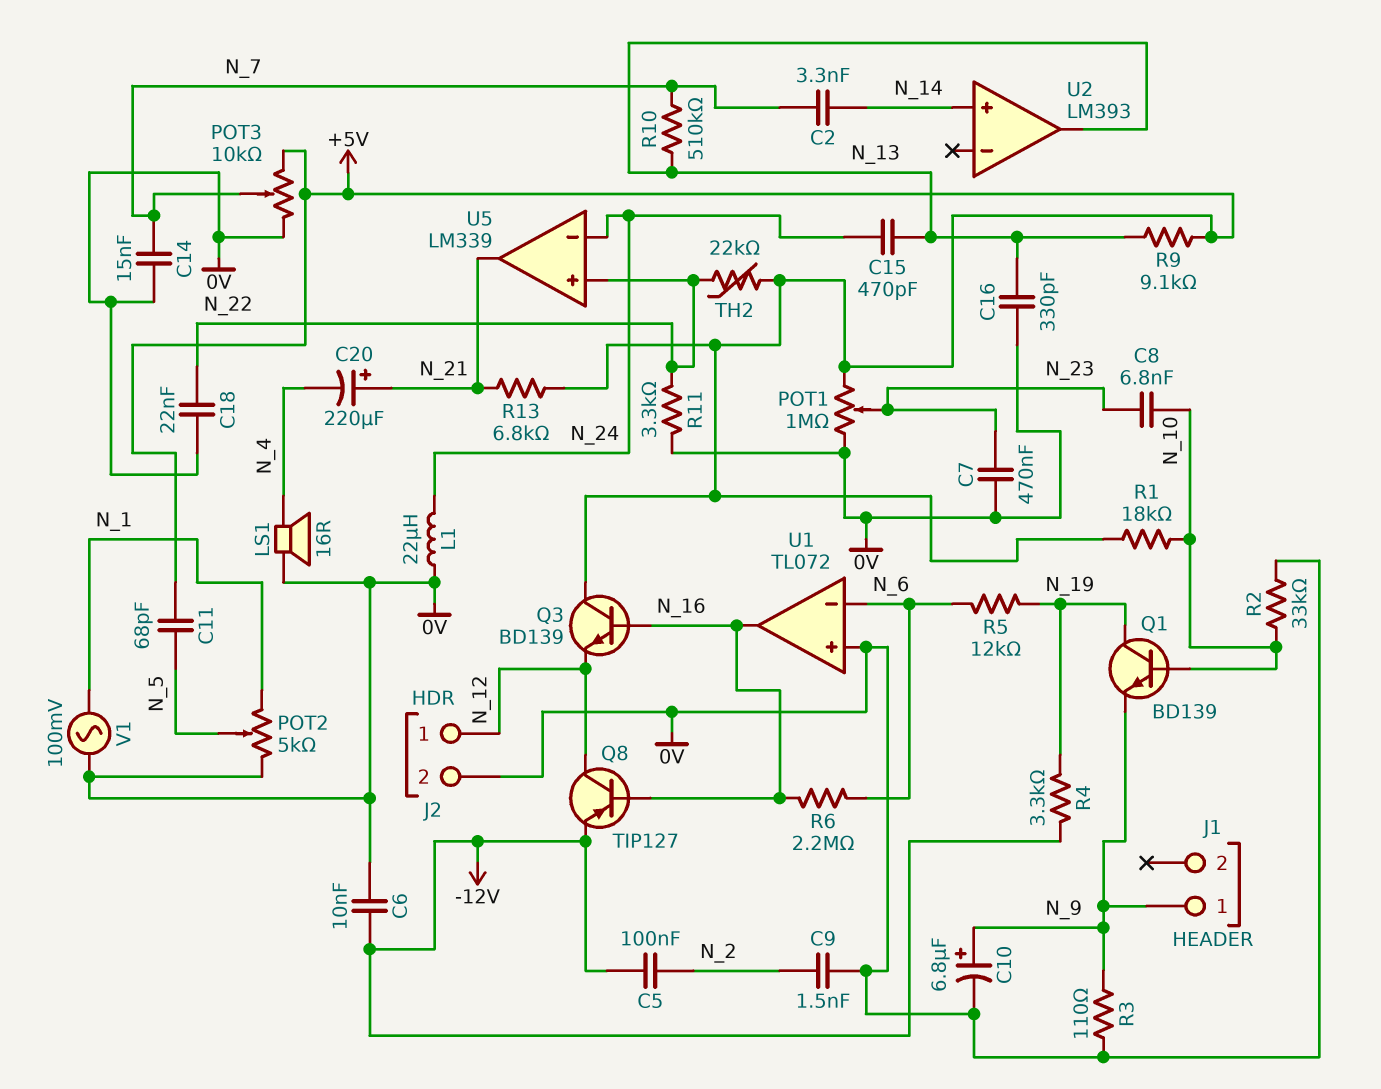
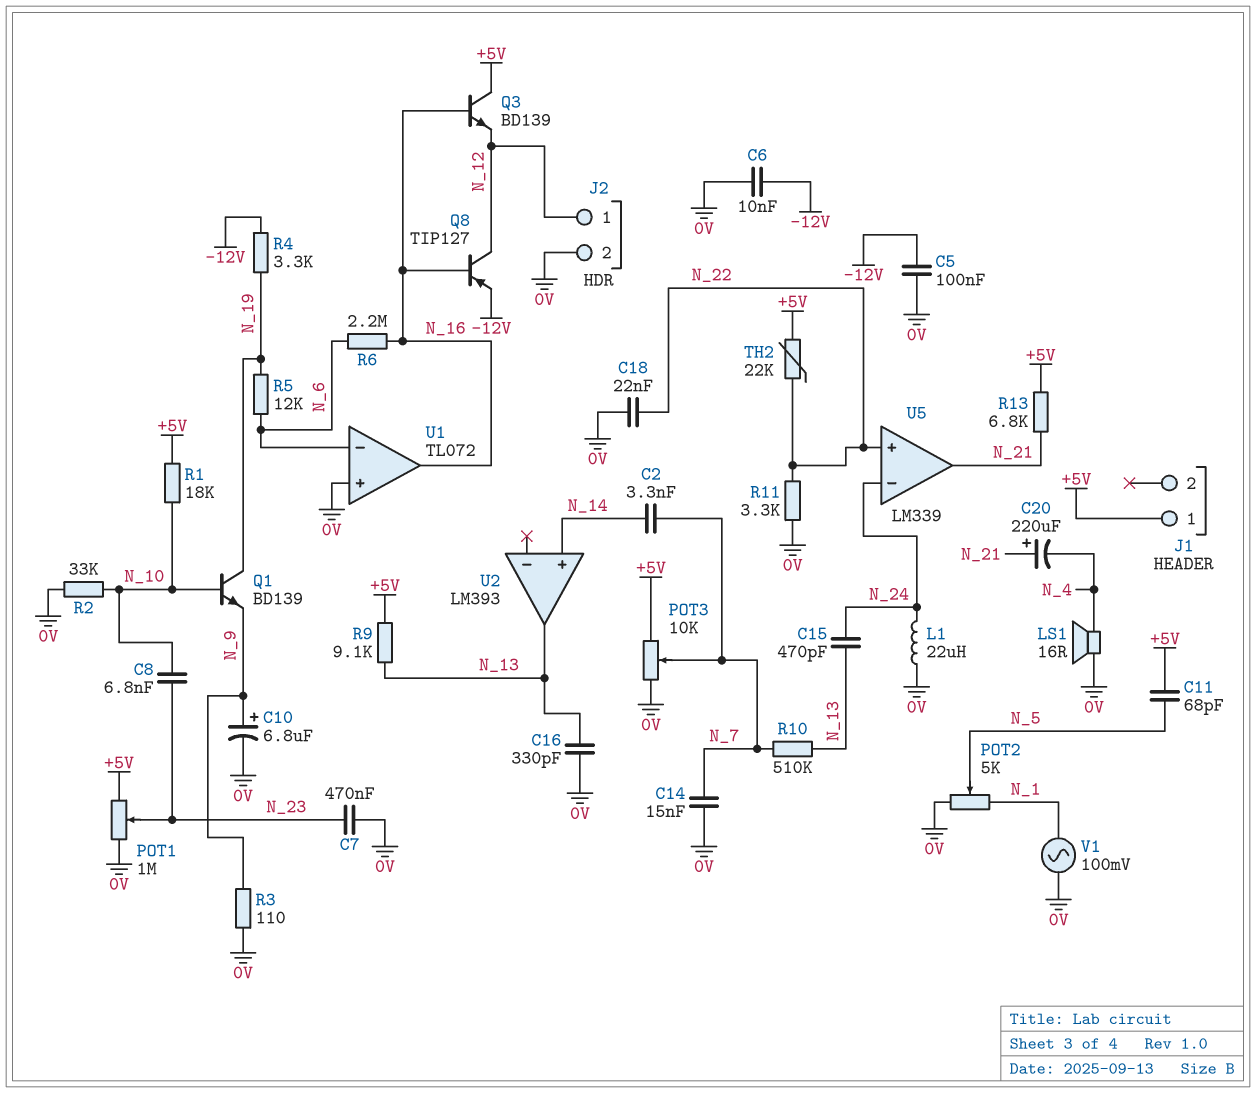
C5: 100nF (-12V, N_2) -> 100nF (-12V, 0V)
C9: 1.5nF (0V, N_2) -> none
J1 pin 1: N_9 -> +5V

